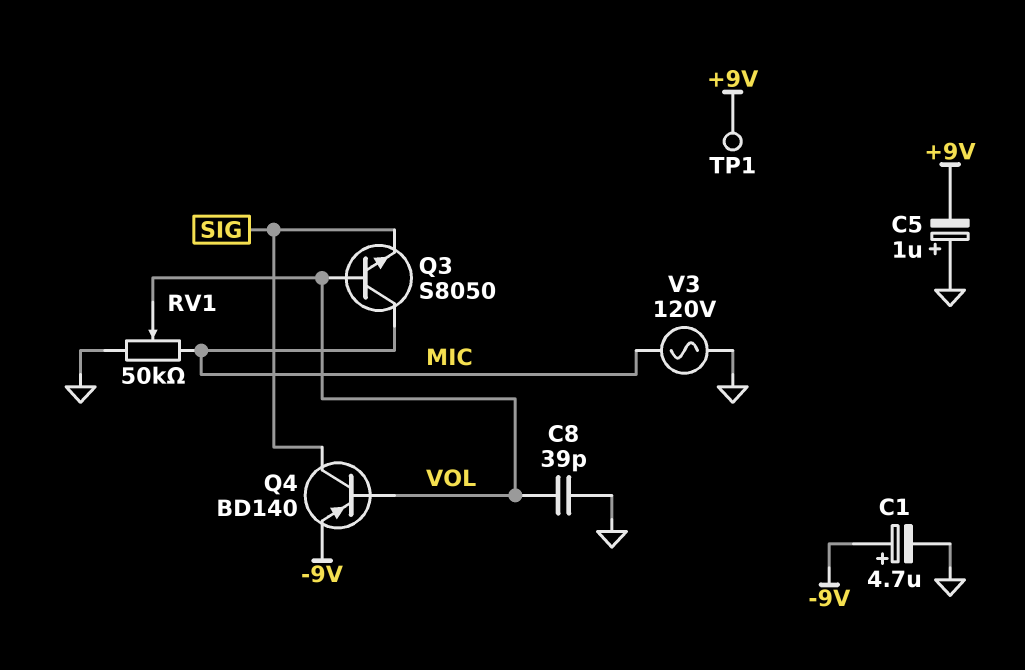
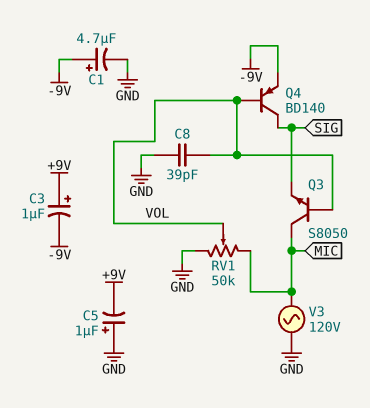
C3: none -> 1uF (plus +9V, minus -9V)
TP1: test point (+9V) -> none

